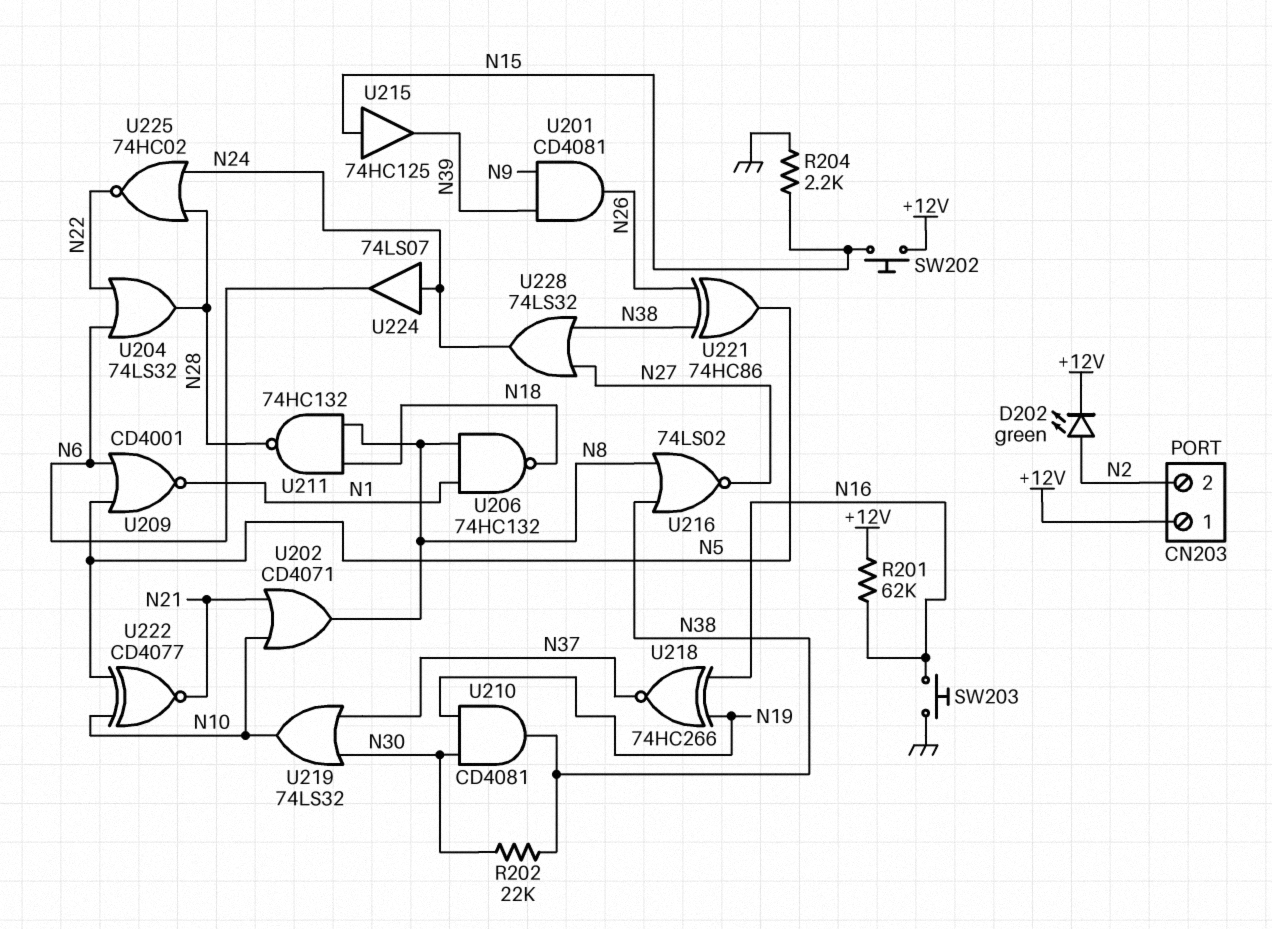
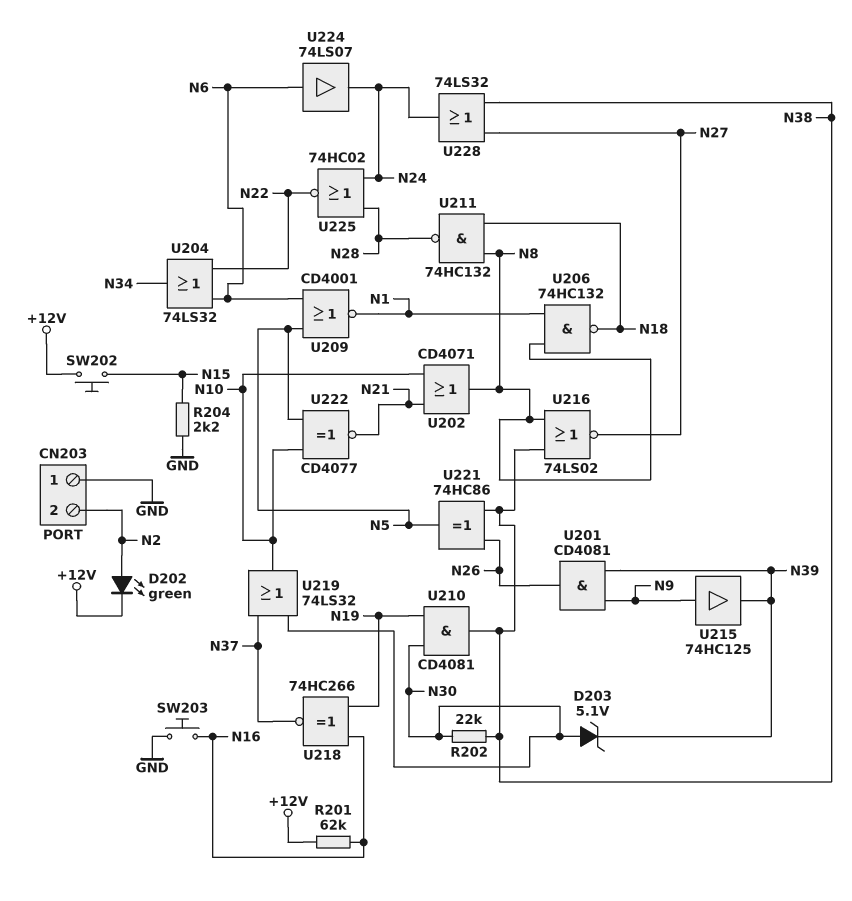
CN203 pin 1: +12V -> GND
D203: none -> zener 5.1V (A N30, K N39)
U204: OR 74LS32 (in N6, in N22, out N28) -> OR 74LS32 (in N6, in N22, out N34)
U215: buffer 74HC125 (in N15, out N39) -> buffer 74HC125 (in N9, out N39)
U224: buffer 74LS07 (in N24, out N6) -> buffer 74LS07 (in N6, out N24)

